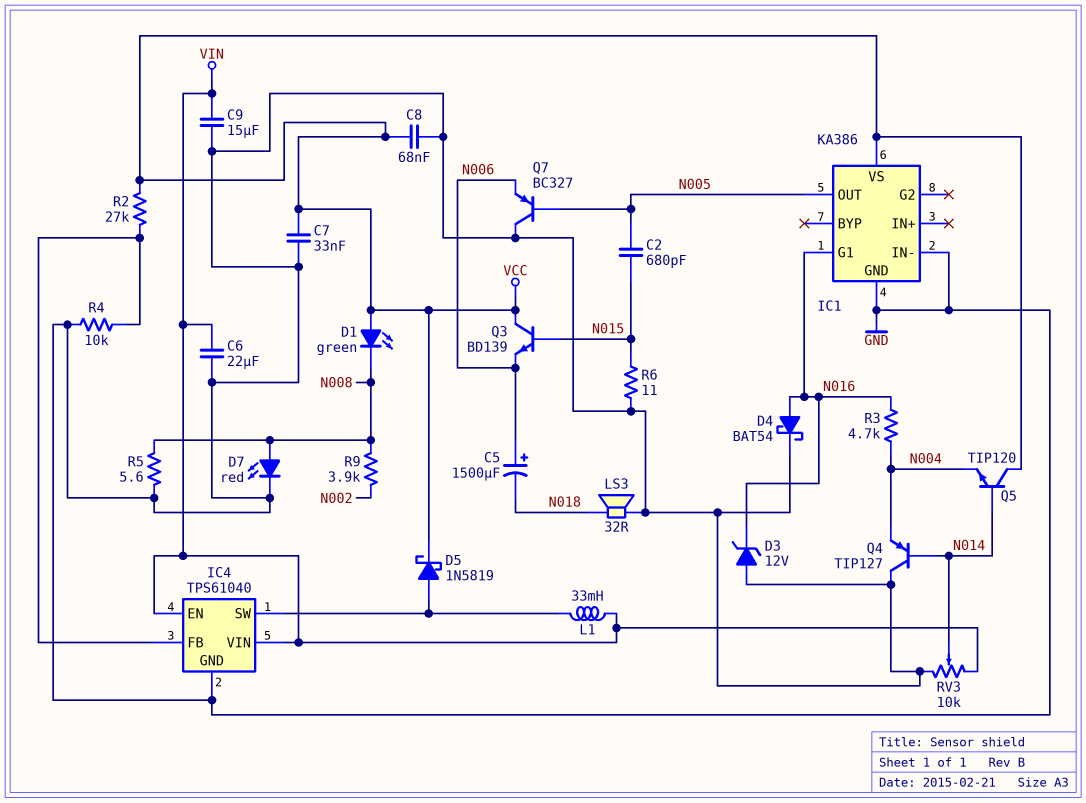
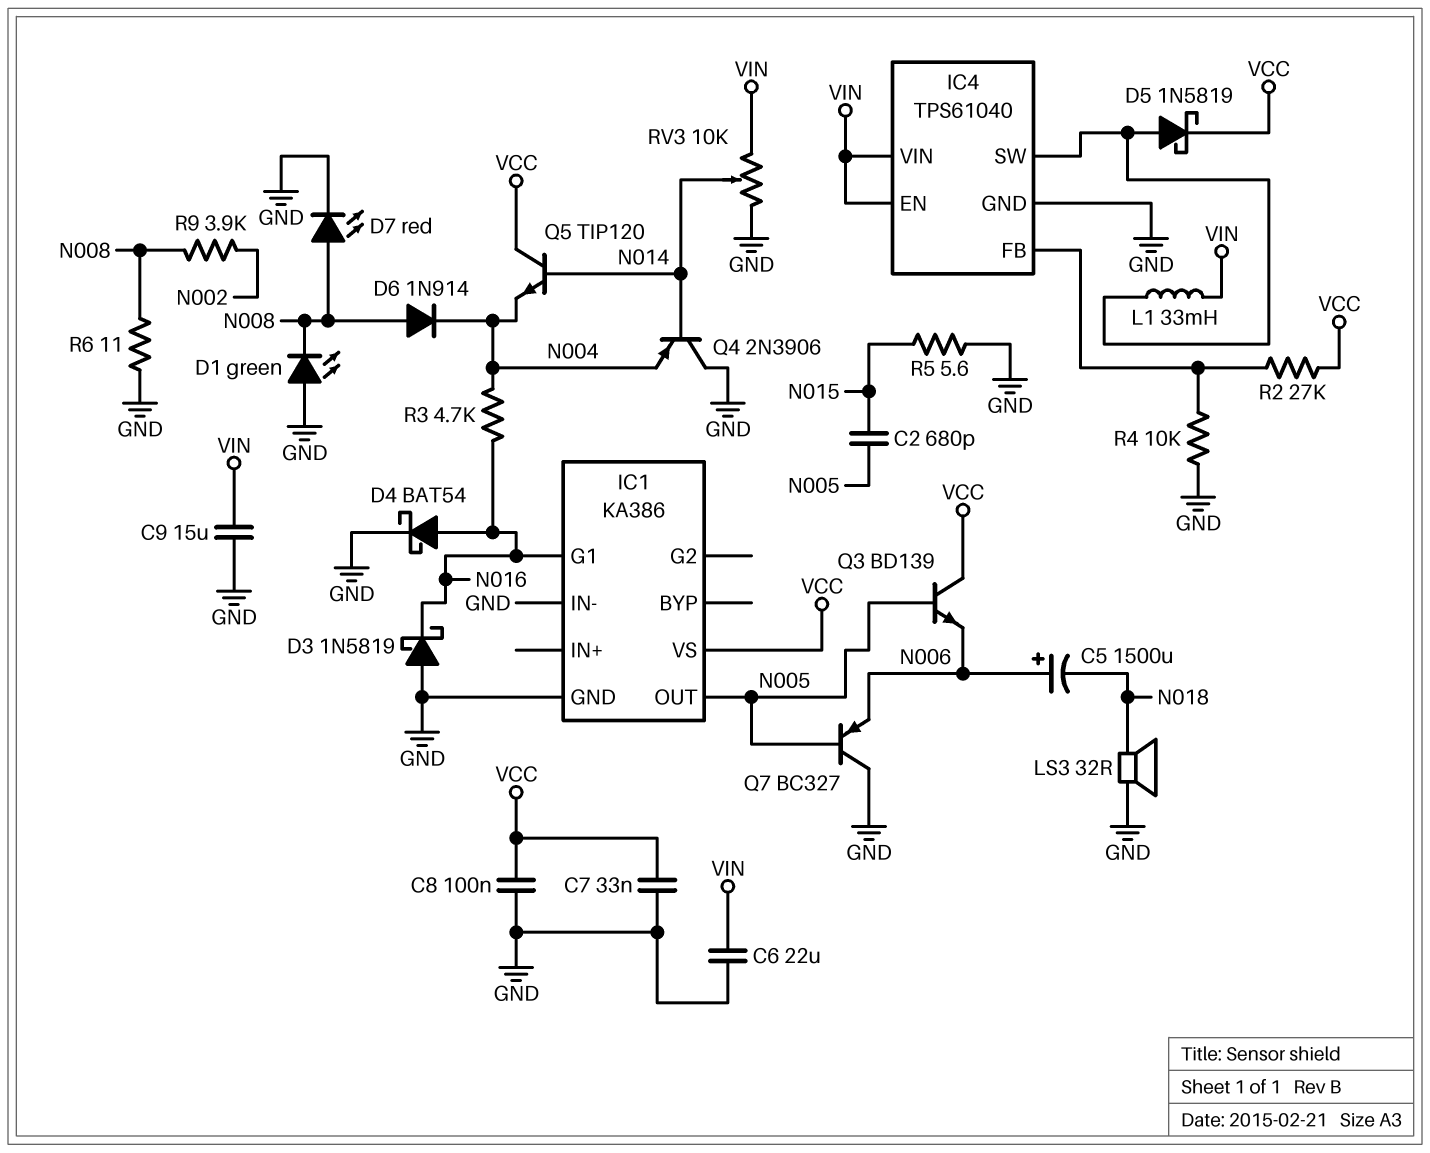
C8: 68nF (GND, VCC) -> 100nF (GND, VCC)
D1: LED green (A VCC, K N008) -> LED green (A GND, K N008)
D3: zener 12V (A GND, K N016) -> schottky 1N5819 (A GND, K N016)
D6: none -> diode 1N914 (A N008, K N004)
Q3: NPN BD139 (B N015, C VCC, E N006) -> NPN BD139 (B N005, C VCC, E N006)
Q4: PNP TIP127 (B N014, C GND, E N004) -> PNP 2N3906 (B N014, C GND, E N004)
R5: 5.6 (GND, N008) -> 5.6 (GND, N015)
R6: 11 (GND, N015) -> 11 (GND, N008)

